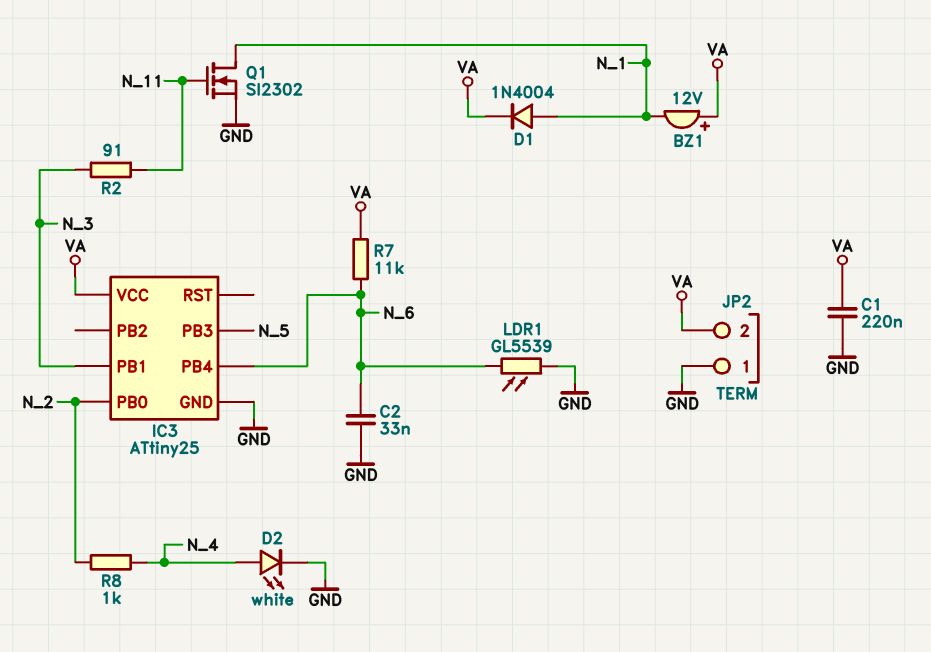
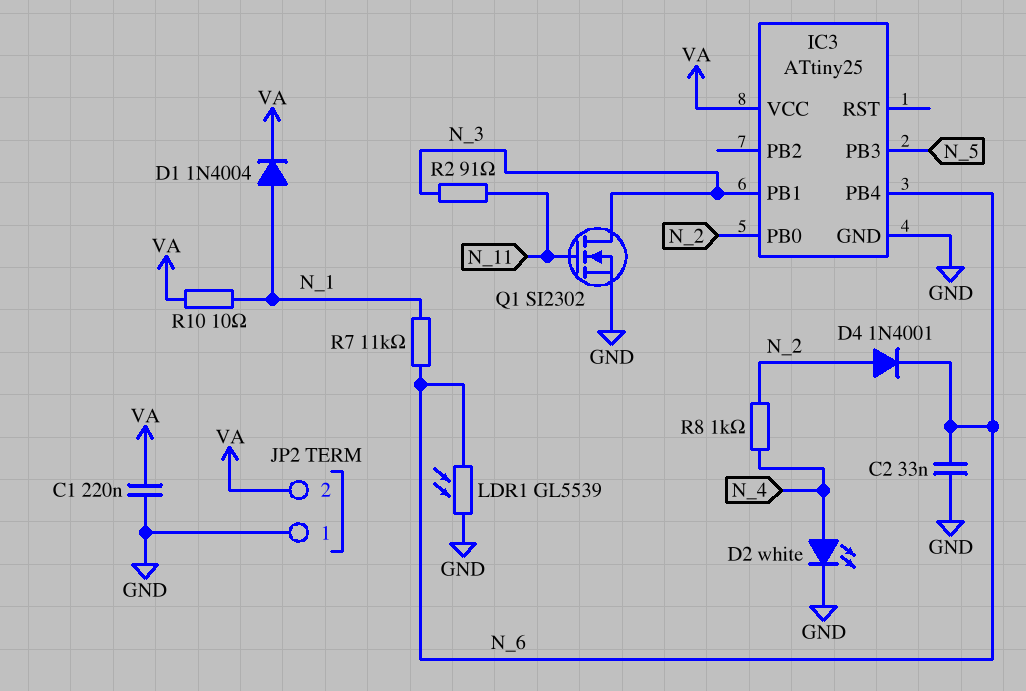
BZ1: buzzer 12V (plus VA, minus N_1) -> none
D4: none -> diode 1N4001 (A N_2, K N_6)
Q1: NMOS SI2302 (G N_11, D N_1, S GND) -> NMOS SI2302 (G N_11, D N_3, S GND)
R7: 11k (N_6, VA) -> 11k (N_1, N_6)
R10: none -> 10 (N_1, VA)

